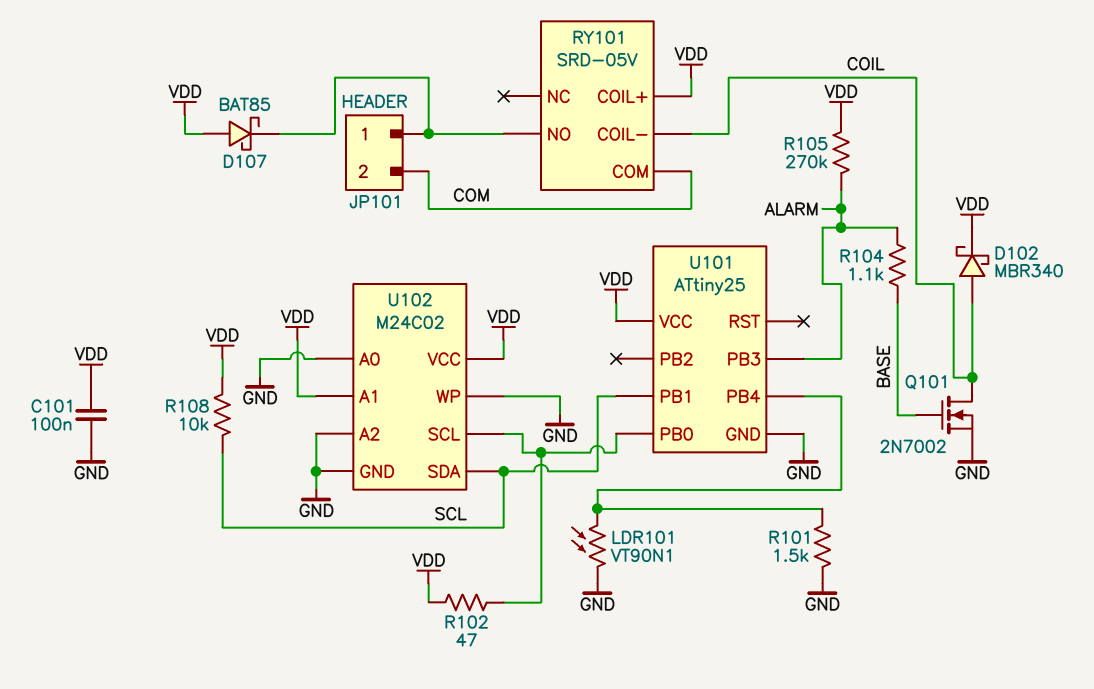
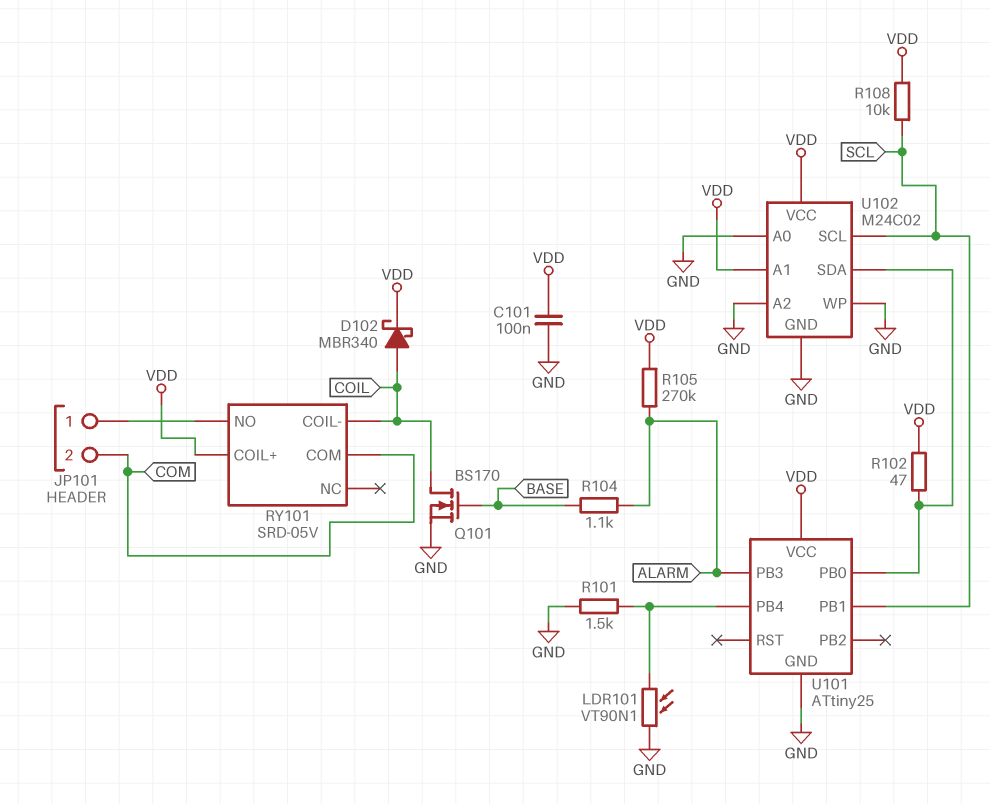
D107: schottky BAT85 (A VDD, K JP101/1) -> none
Q101: NMOS 2N7002 (G BASE, D COIL, S GND) -> NMOS BS170 (G BASE, D COIL, S GND)
U102 pin SCL: U101/PB0 -> SCL
U102 pin SDA: SCL -> U101/PB0

